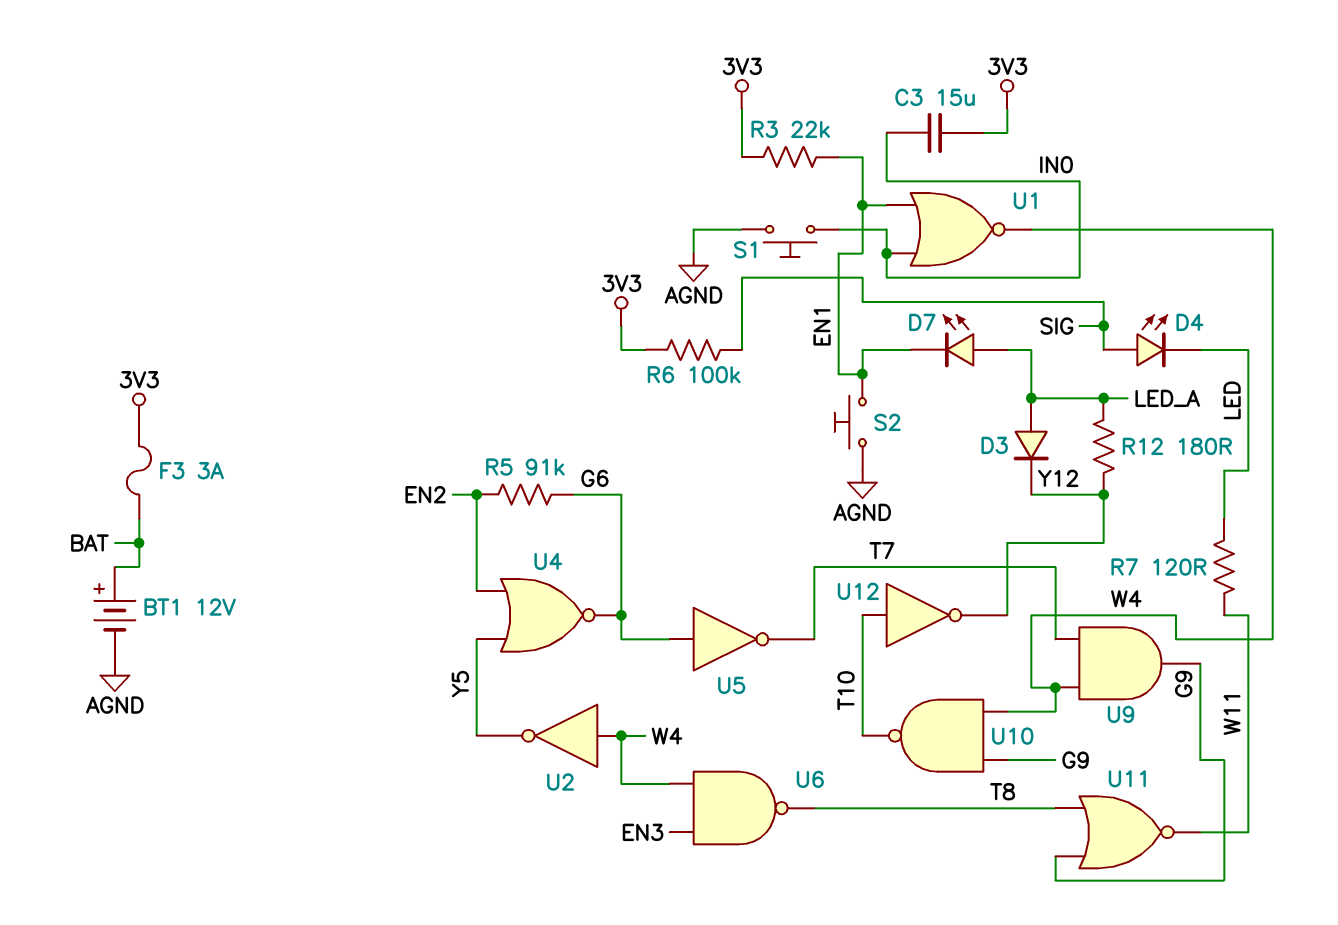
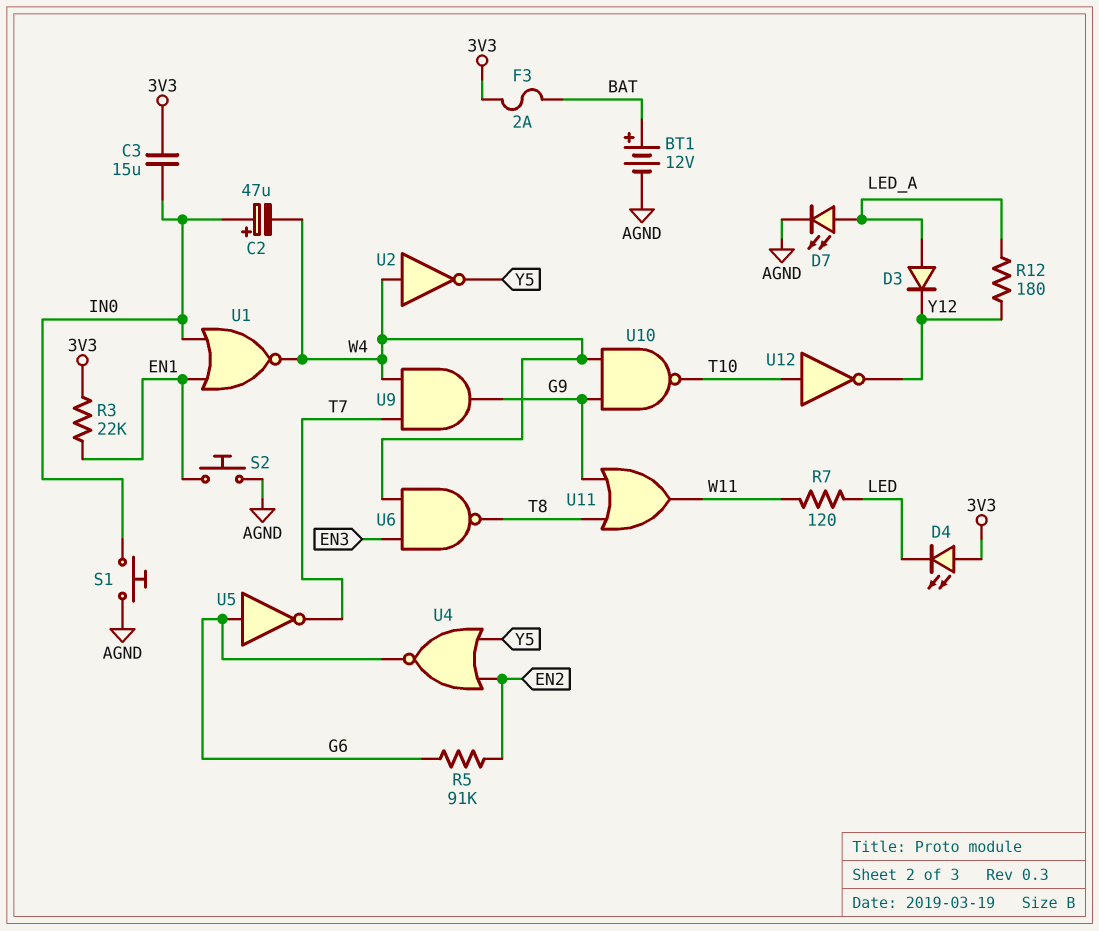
C2: none -> 47uF (plus IN0, minus W4)
D4: LED (A SIG, K LED) -> LED (A 3V3, K LED)
D7: LED (A LED_A, K EN1) -> LED (A LED_A, K AGND)
F3: 3A (3V3, BAT) -> 2A (3V3, BAT)
R6: 100k (3V3, SIG) -> none
U11: NOR (in G9, in T8, out W11) -> OR (in G9, in T8, out W11)

